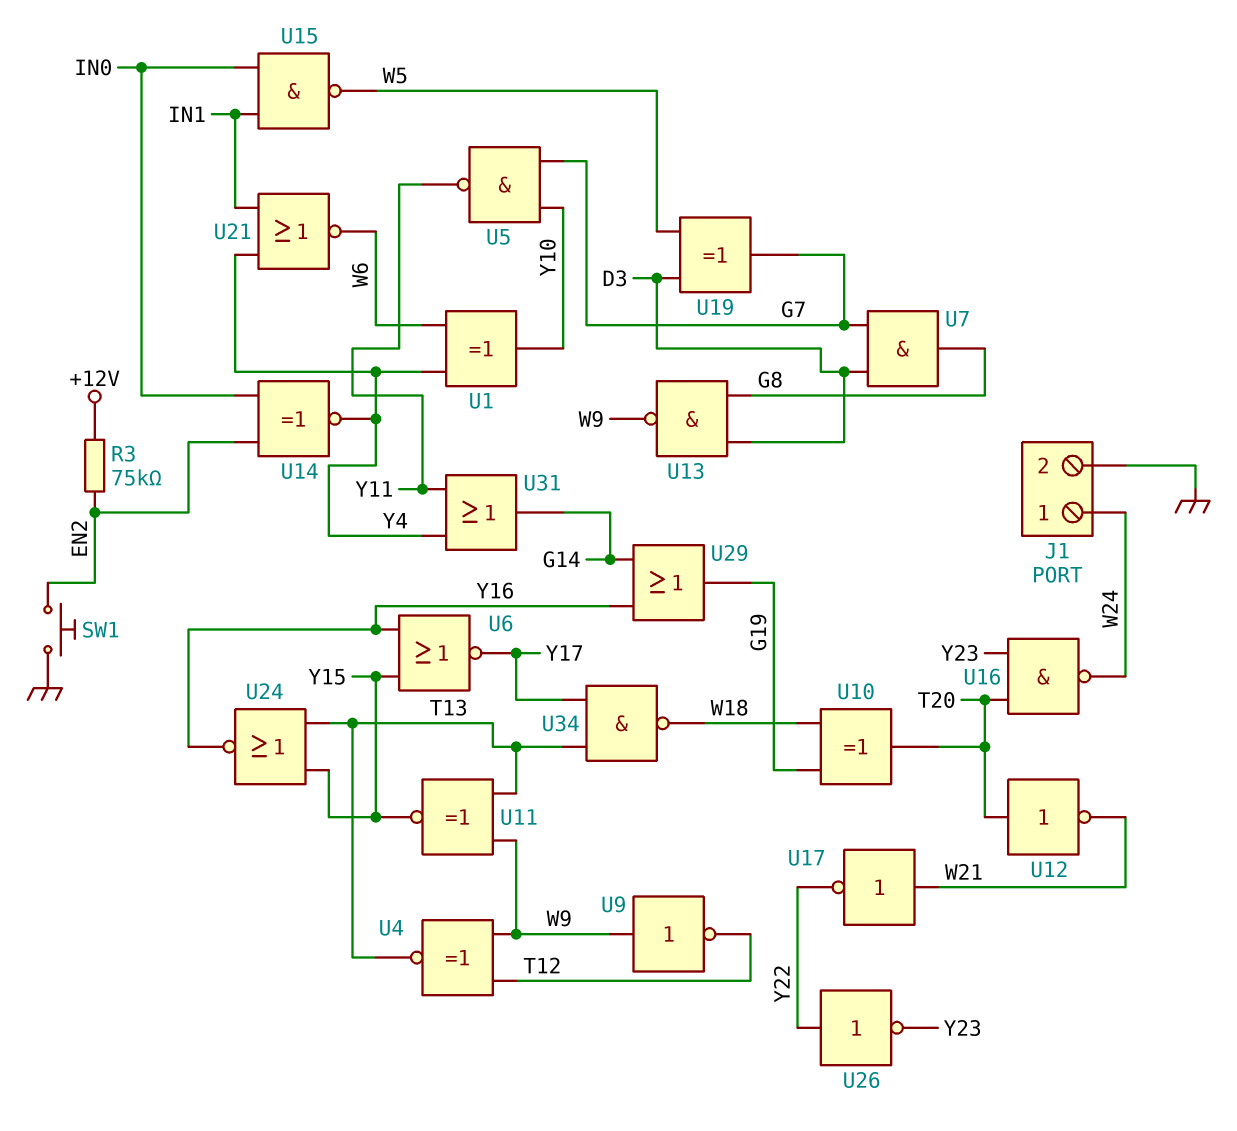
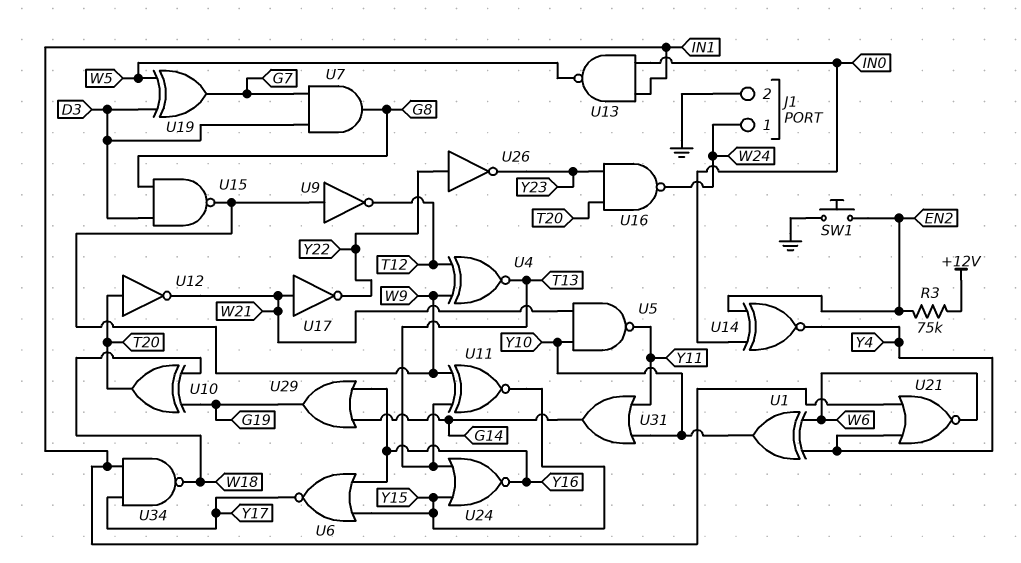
U5: NAND (in G7, in Y10, out Y11) -> NAND (in W21, in Y10, out Y11)
U13: NAND (in D3, in G8, out W9) -> NAND (in IN0, in IN1, out W5)
U15: NAND (in IN0, in IN1, out W5) -> NAND (in D3, in G8, out W9)
U31: OR (in Y4, in Y11, out G14) -> OR (in Y10, in Y11, out G14)
U34: NAND (in T13, in Y17, out W18) -> NAND (in IN1, in Y17, out W18)

